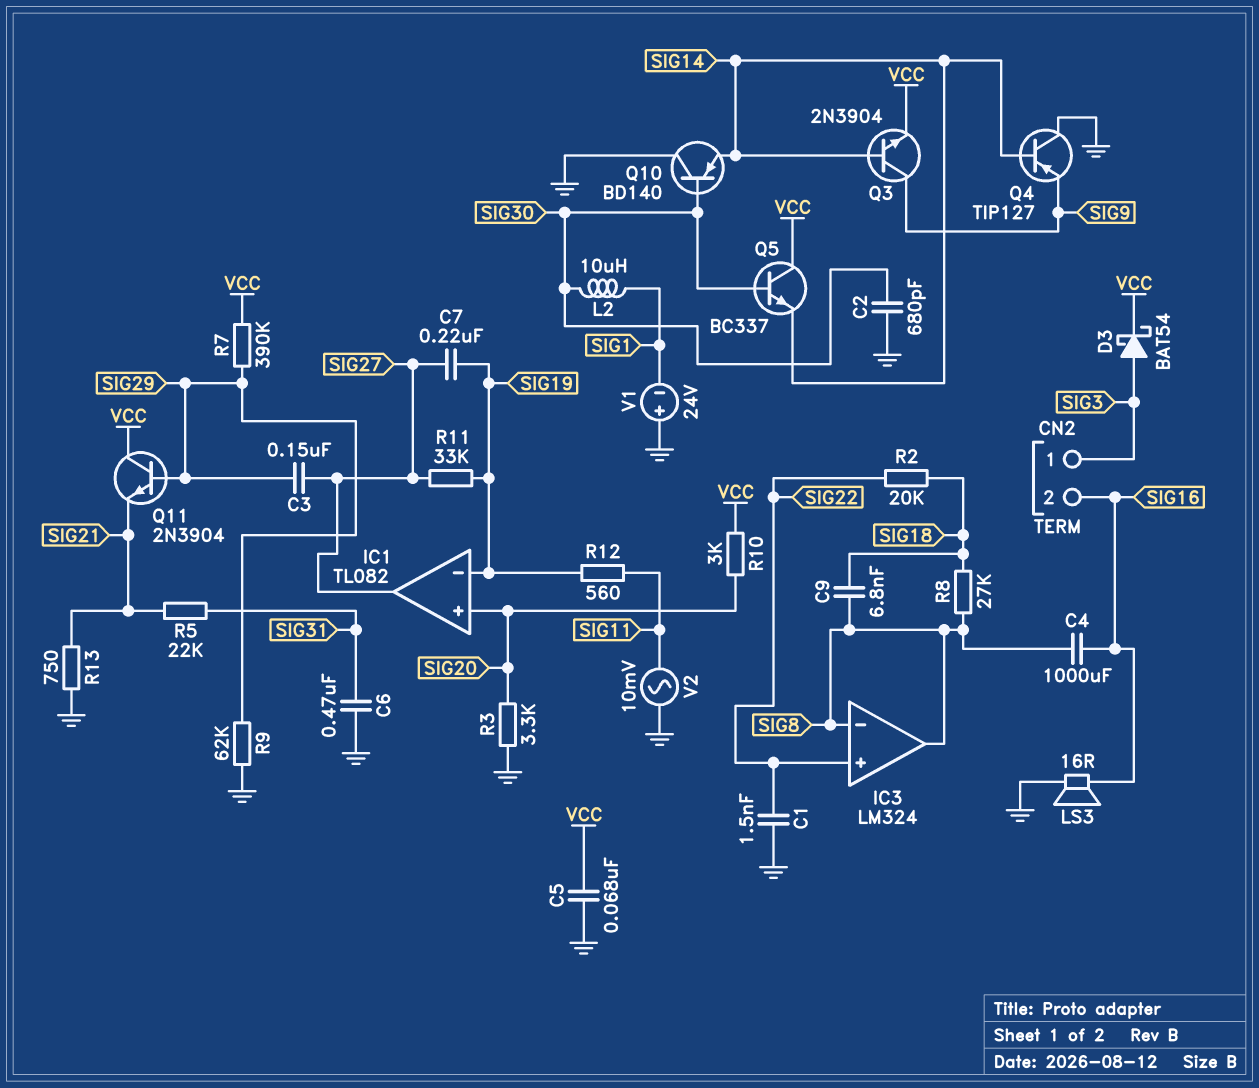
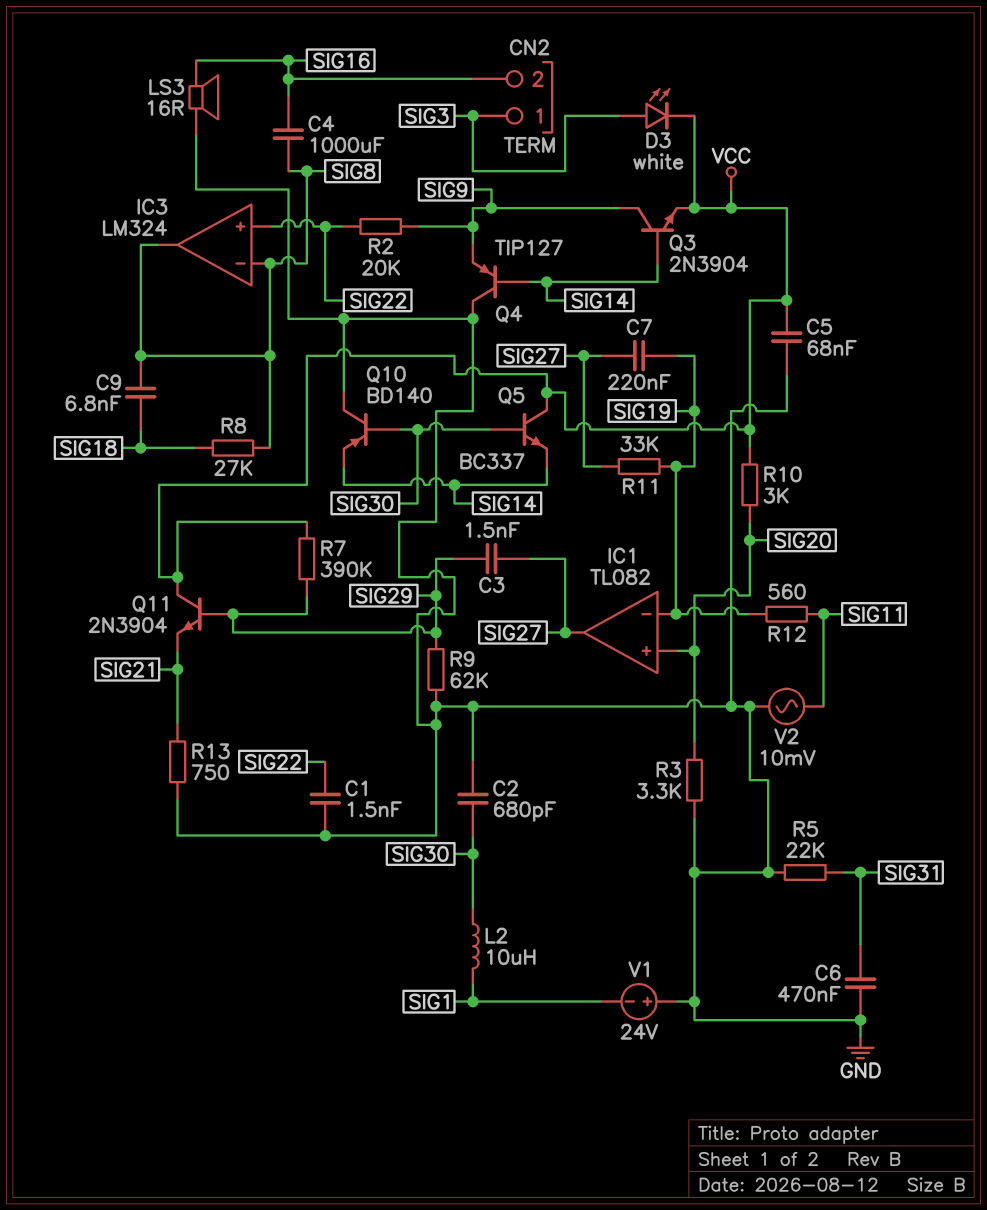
C3: 150nF (SIG27, SIG29) -> 1.5nF (SIG27, SIG29)
D3: schottky BAT54 (A SIG3, K VCC) -> LED white (A SIG3, K VCC)
R2: 20k (SIG18, SIG22) -> 20k (SIG9, SIG22)
R5: 22k (SIG21, SIG31) -> 22k (GND, SIG31)

